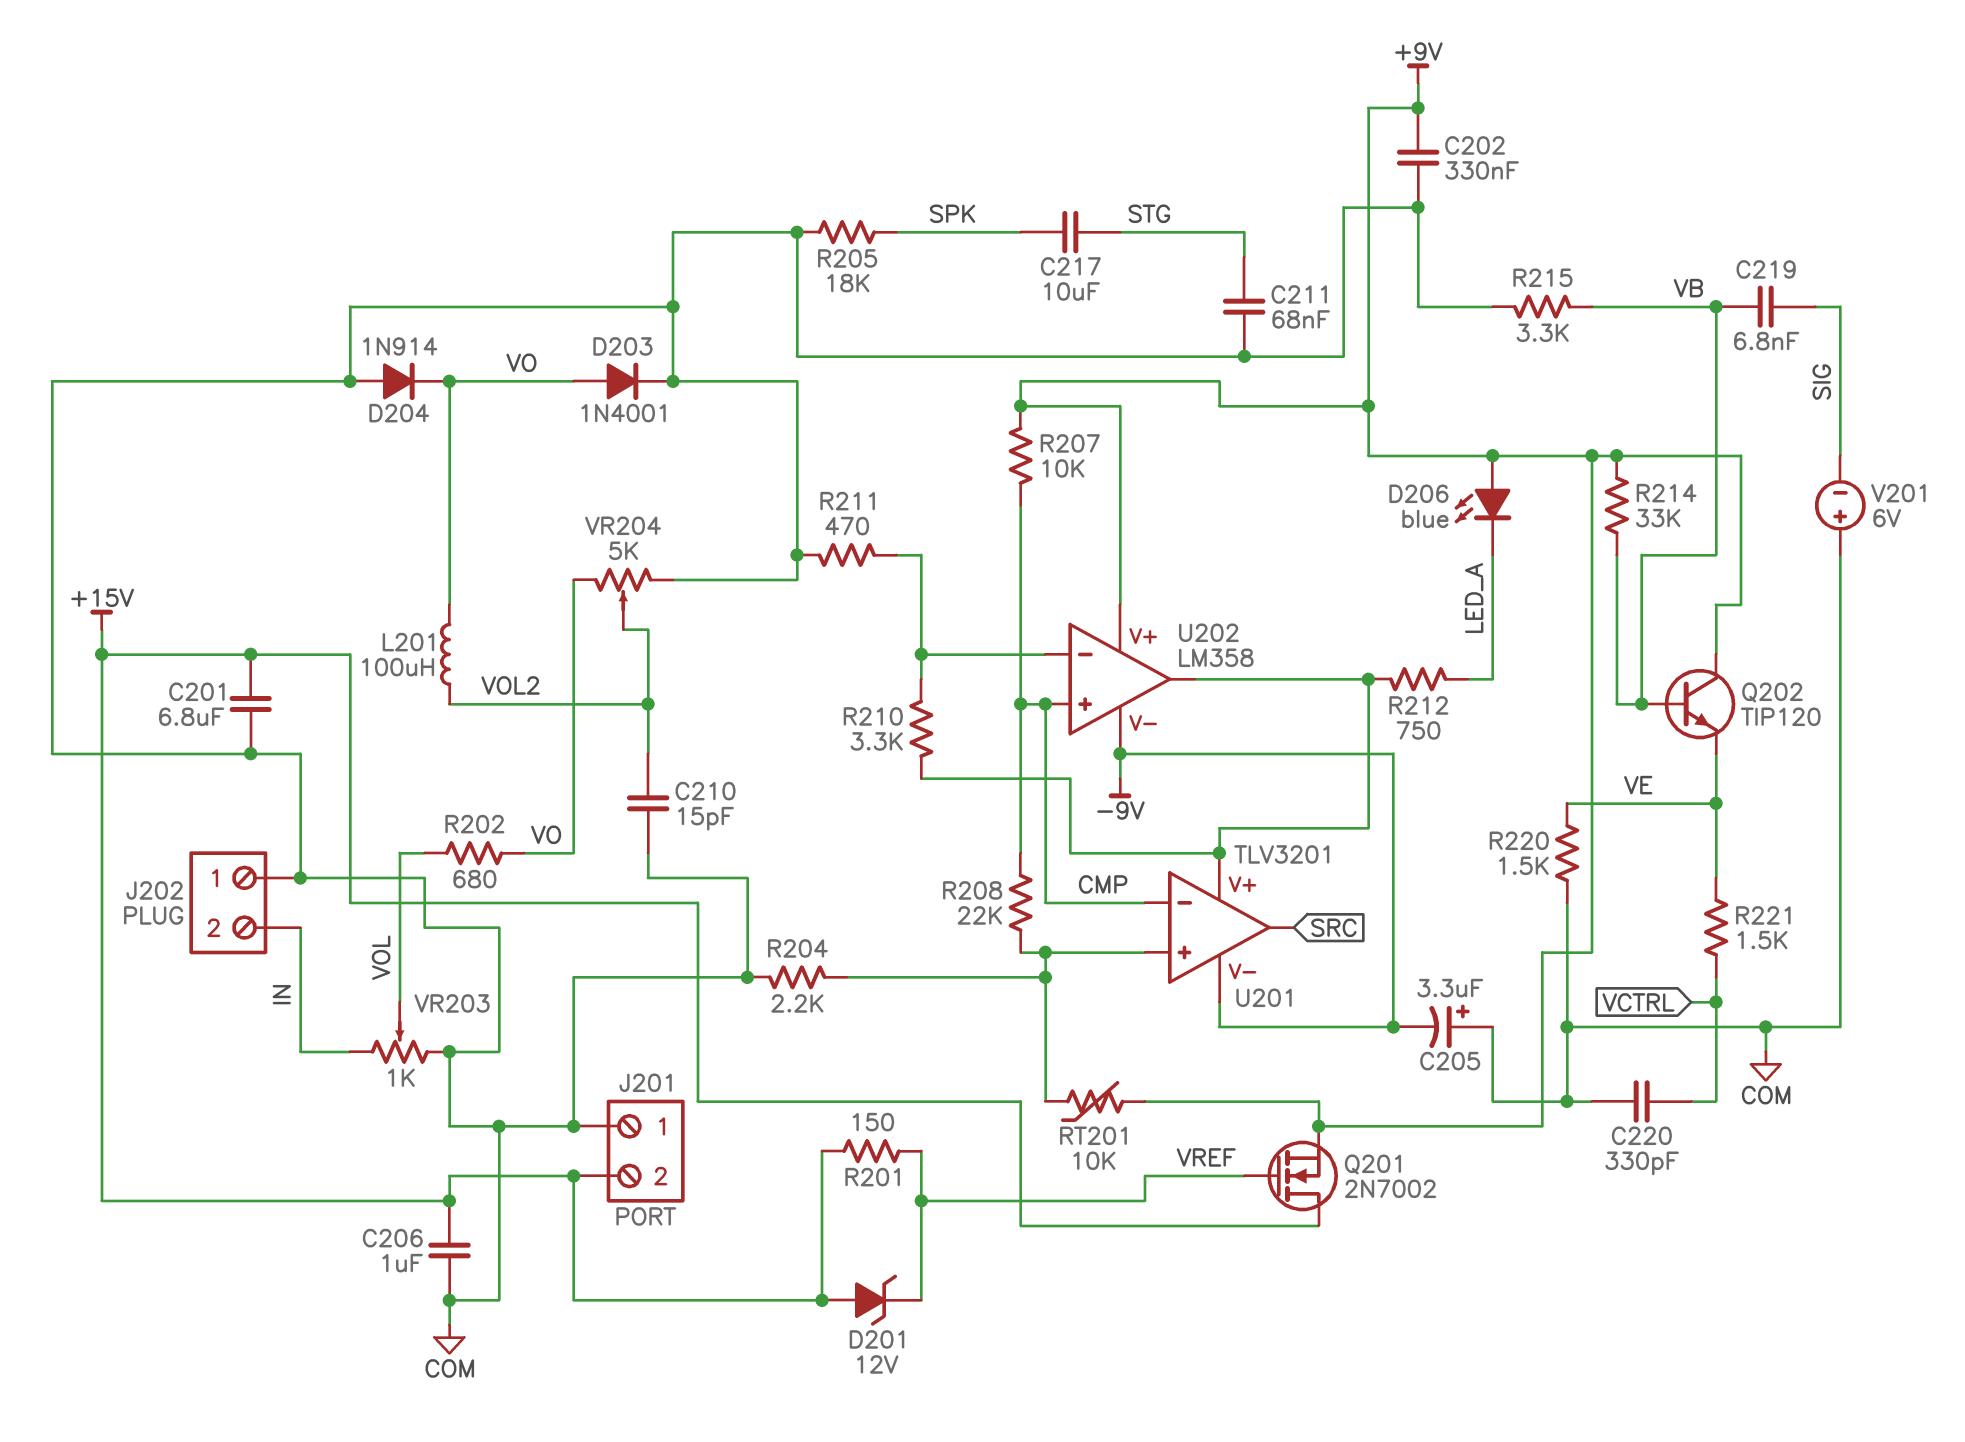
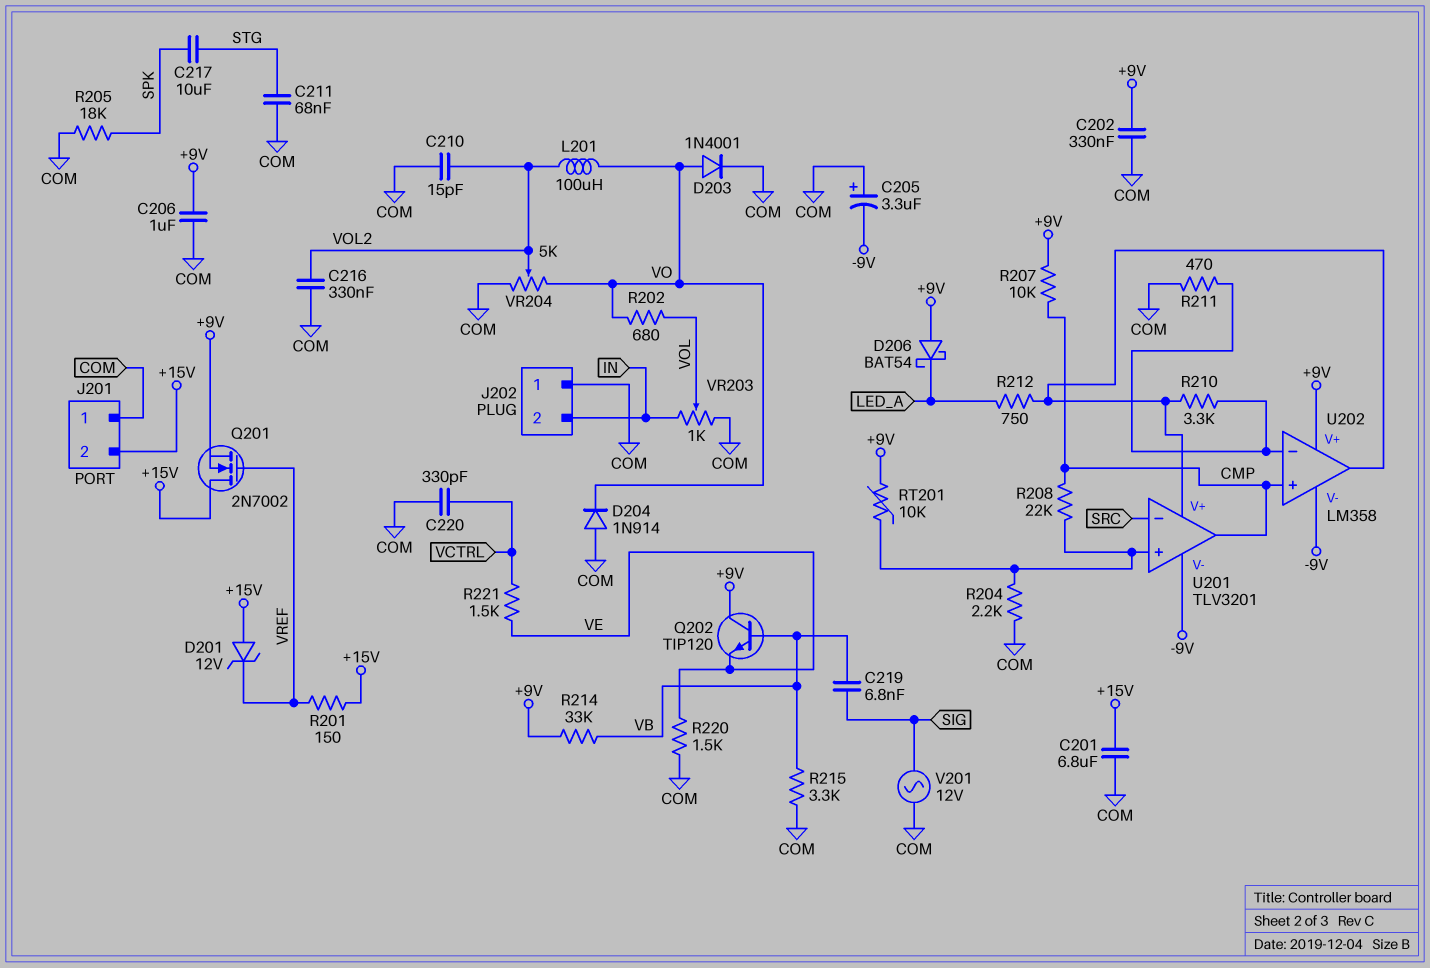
C206: 1uF (+15V, COM) -> 1uF (+9V, COM)
C216: none -> 330nF (COM, VOL2)
D206: LED blue (A +9V, K LED_A) -> schottky BAT54 (A +9V, K LED_A)
U201 pin in-: CMP -> SRC
U201 pin out: SRC -> CMP
V201: 6V (plus COM, minus SIG) -> AC 12V (COM, SIG)

